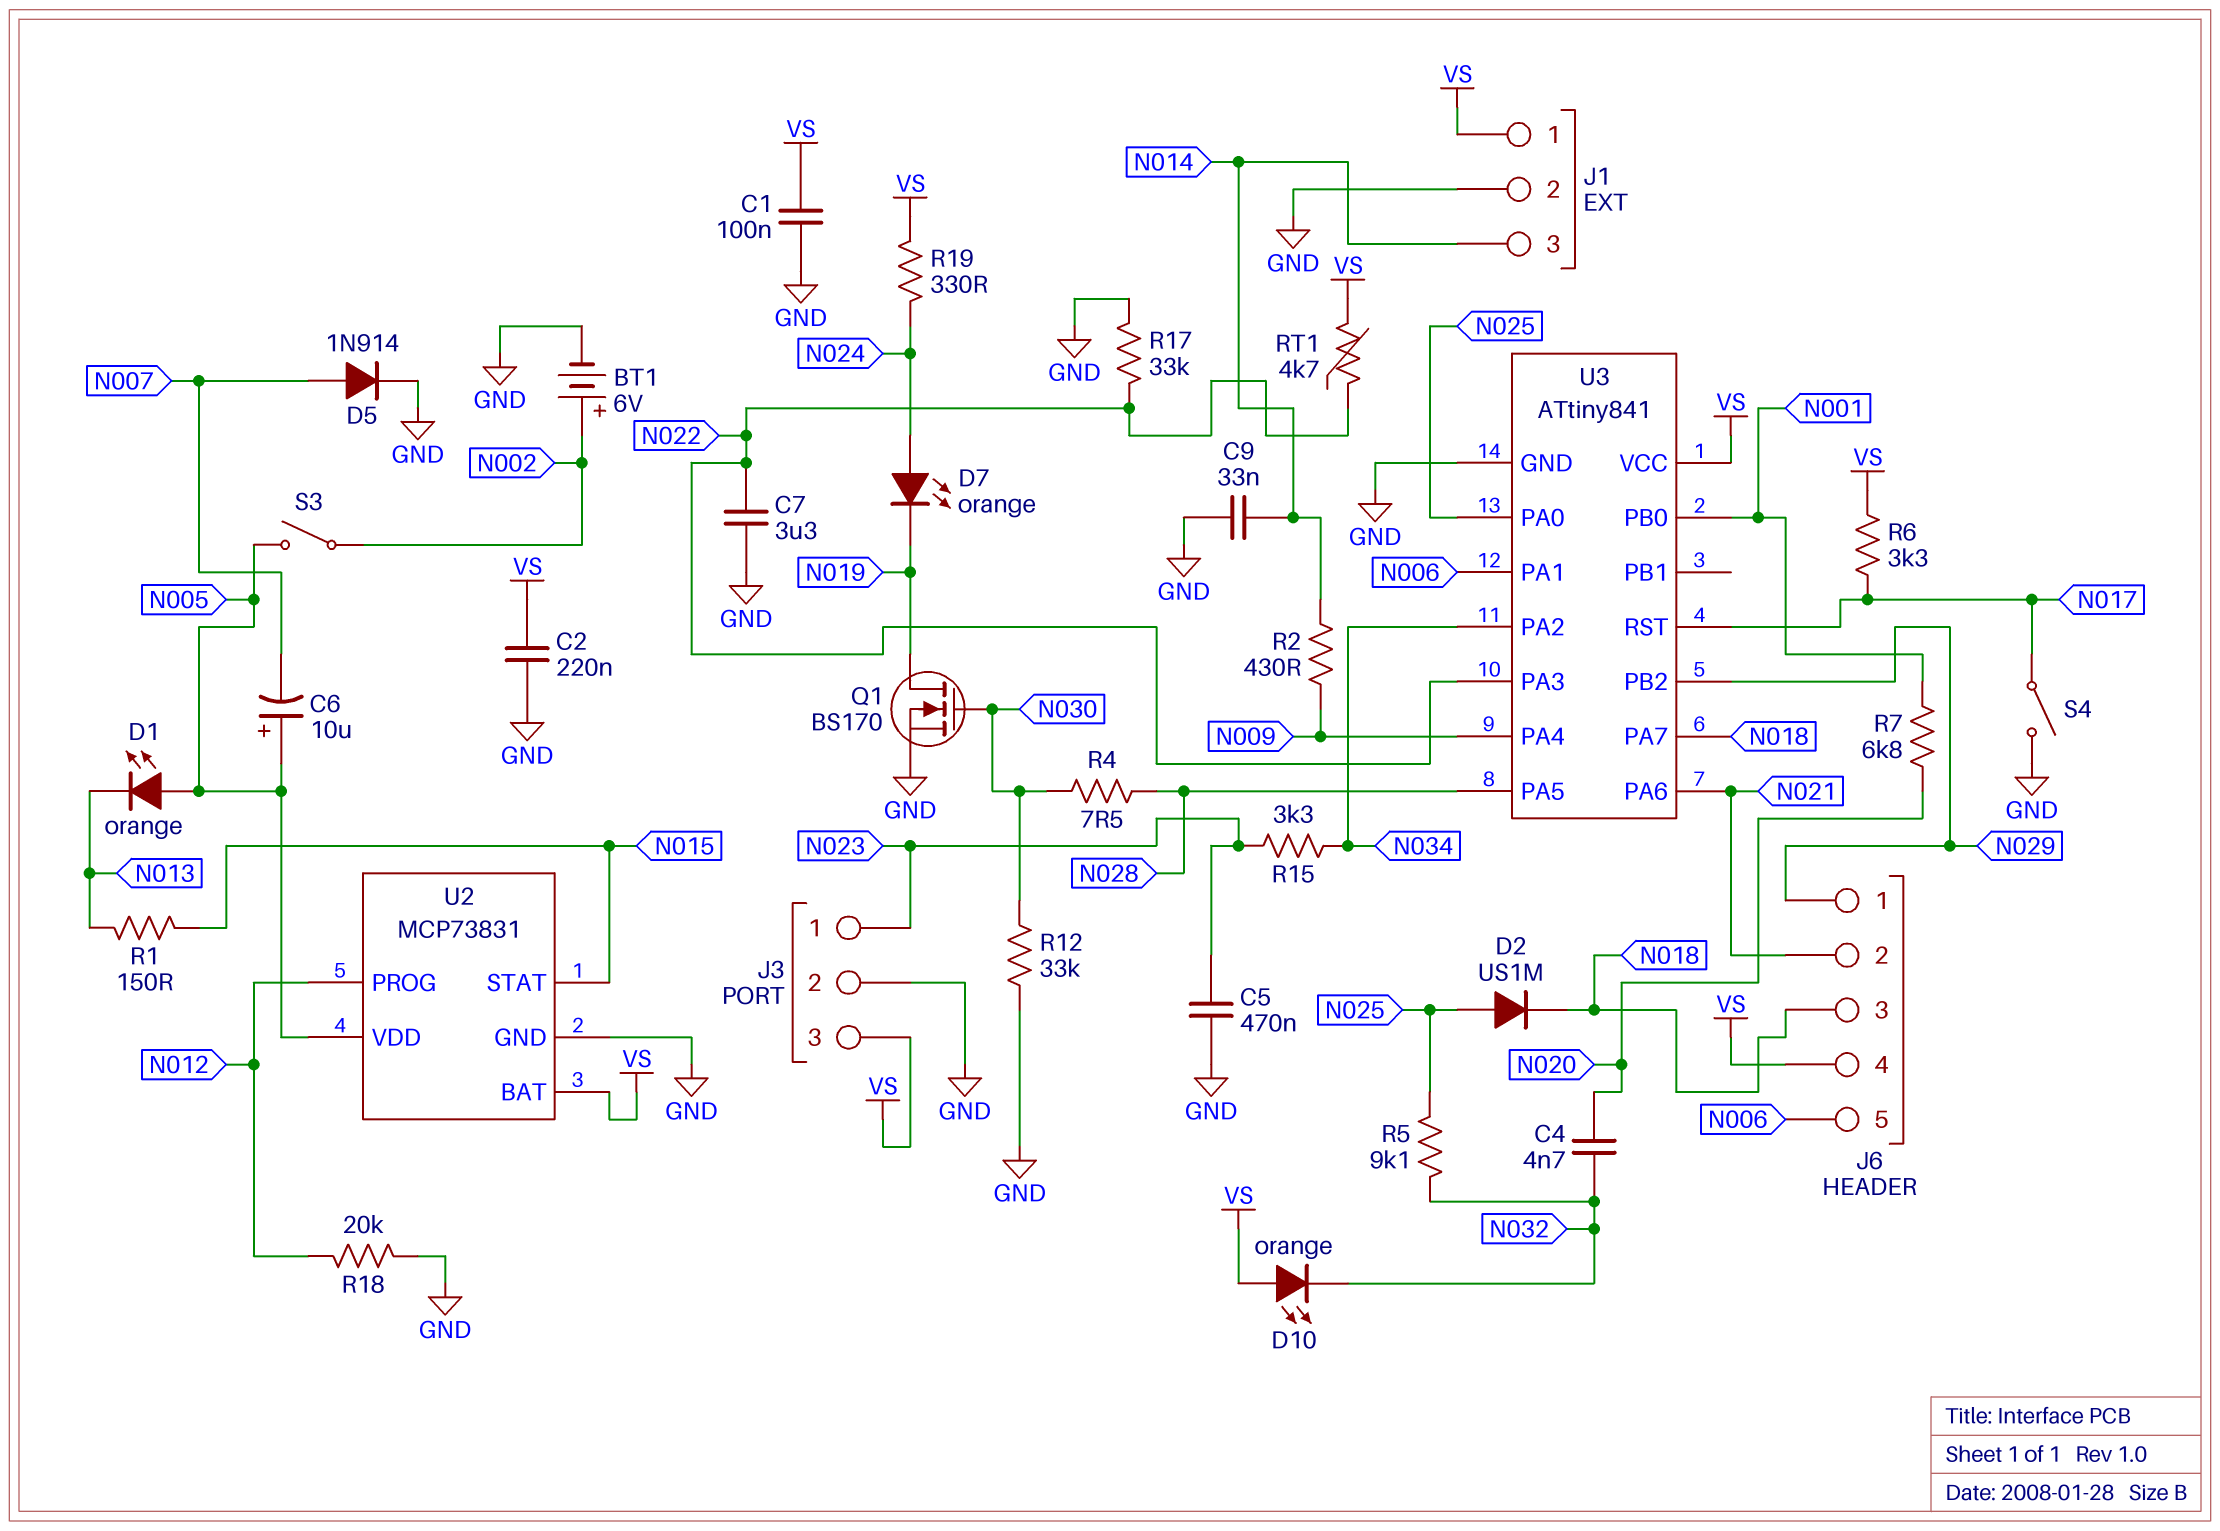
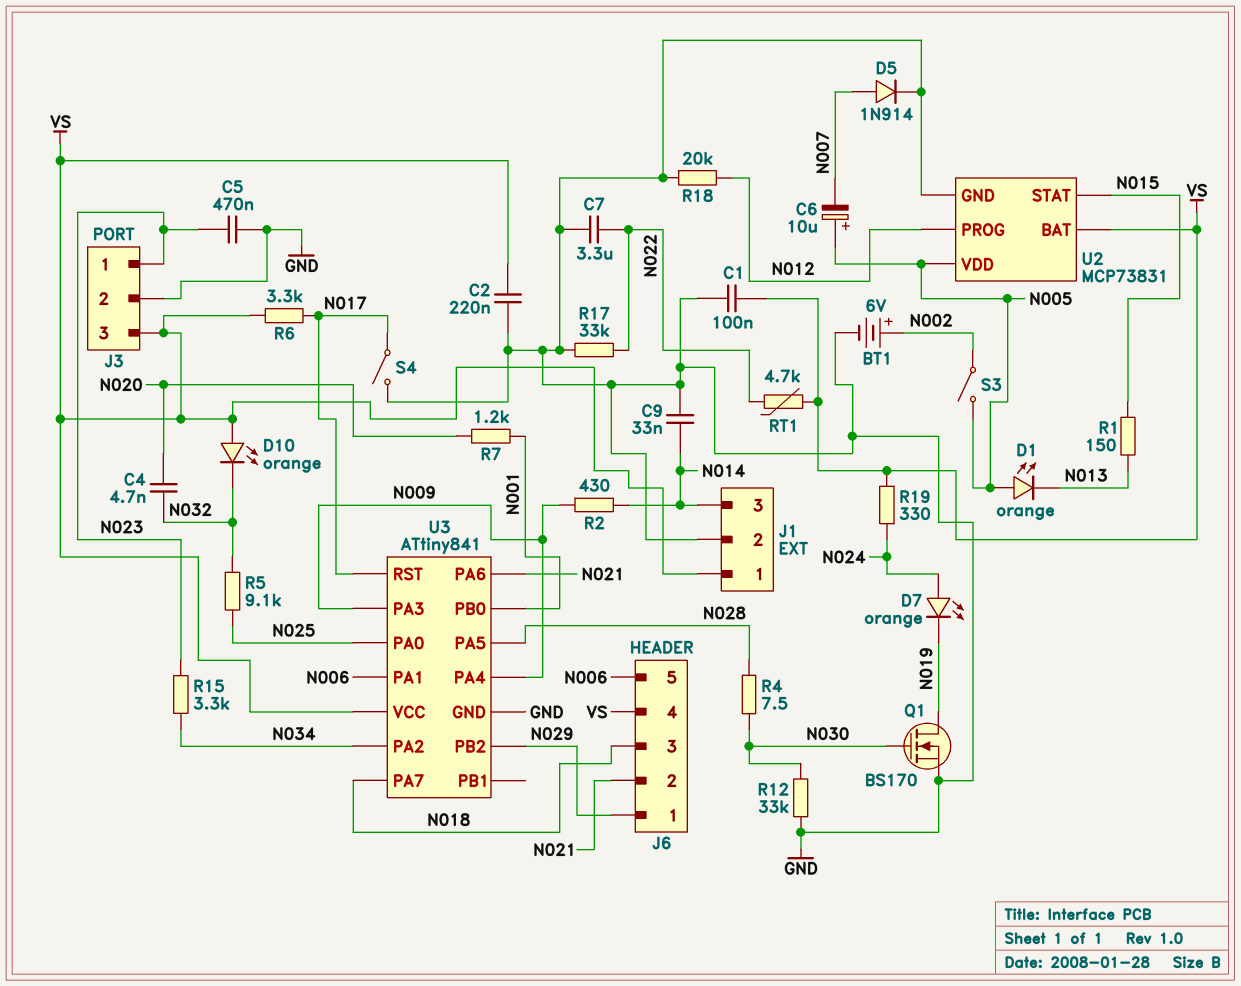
D2: diode US1M (A N025, K N018) -> none
R7: 6.8k (N001, N020) -> 1.2k (N001, N020)
U3 pin PA3: N022 -> N009

